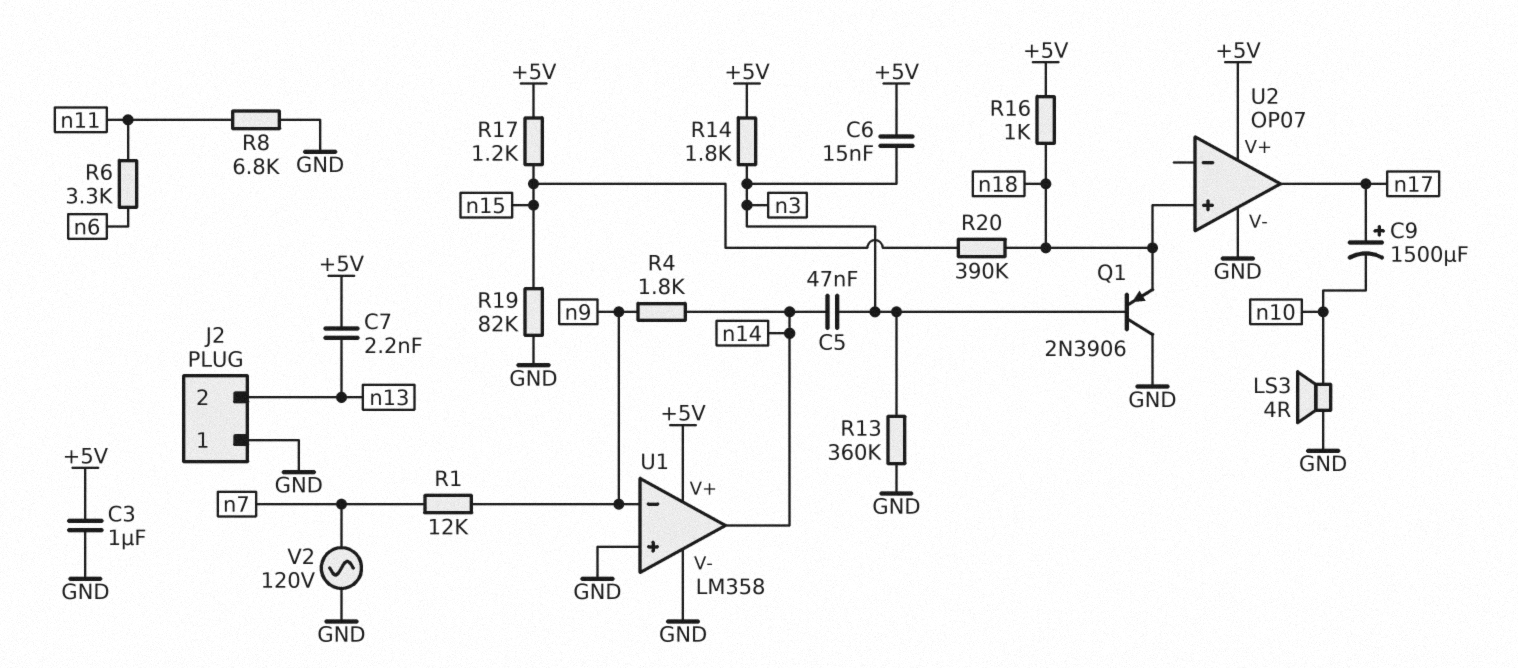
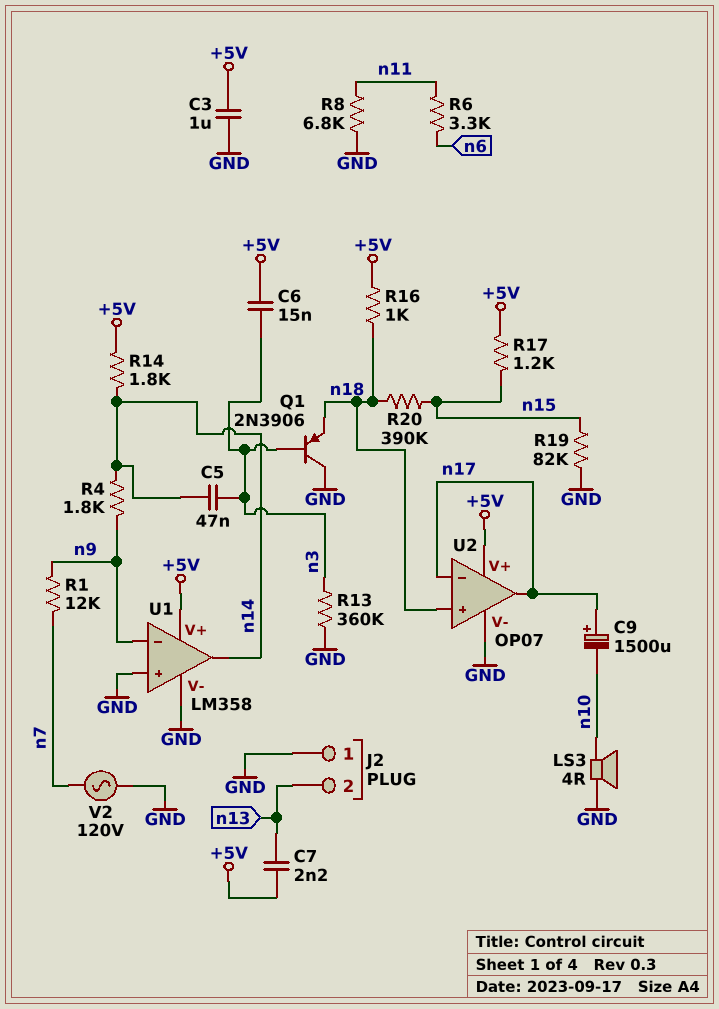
R14: 1.8k (+5V, n3) -> 1.8k (+5V, n14)
U2 pin in-: none -> n17

